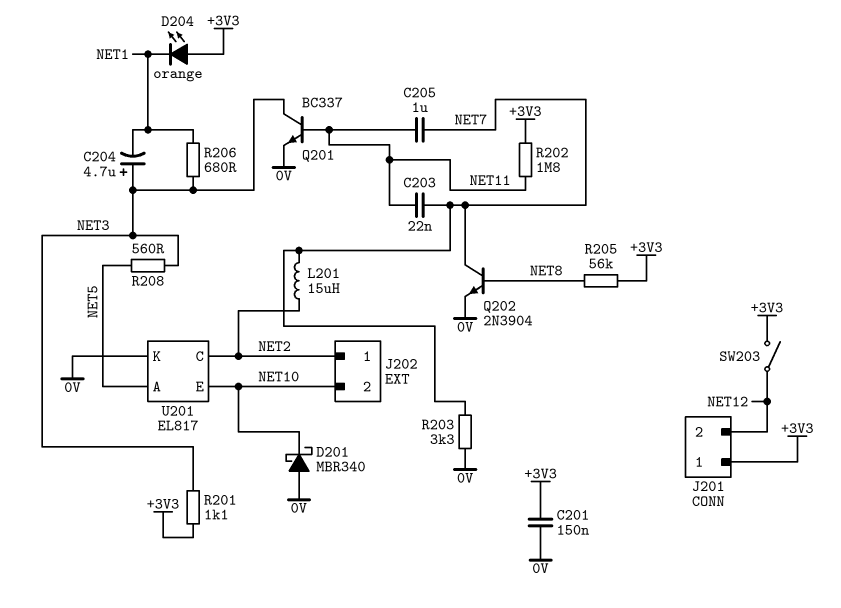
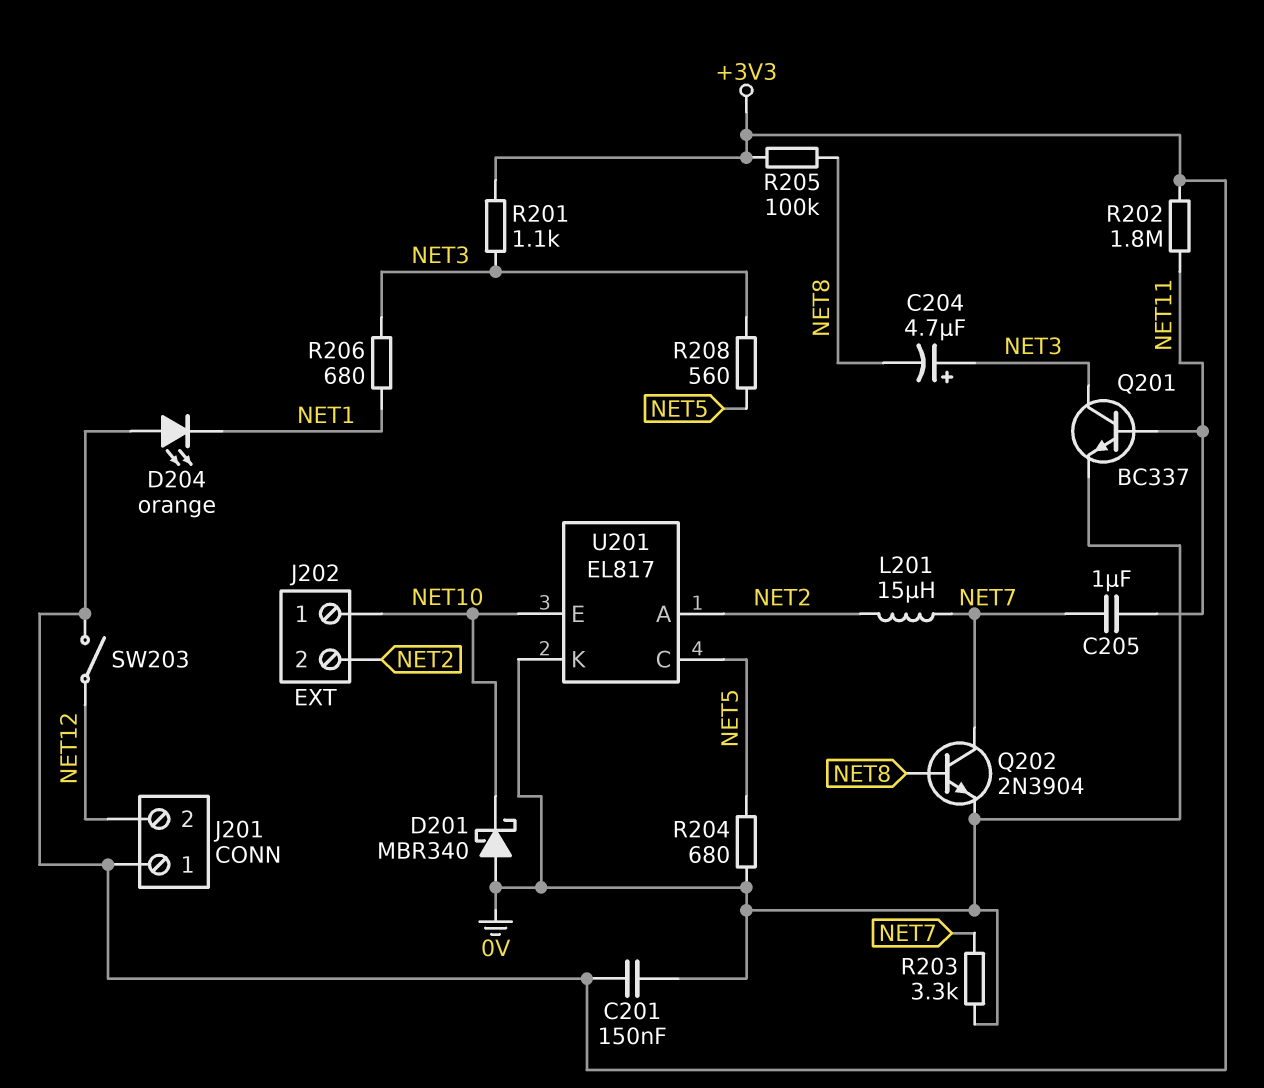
C203: 22nF (NET7, NET11) -> none
C204: 4.7uF (plus NET3, minus NET1) -> 4.7uF (plus NET3, minus NET8)
J202 pin 1: NET2 -> NET10
J202 pin 2: NET10 -> NET2
R204: none -> 680 (0V, NET5)
R205: 56k (+3V3, NET8) -> 100k (+3V3, NET8)
U201 pin A: NET5 -> NET2
U201 pin C: NET2 -> NET5

